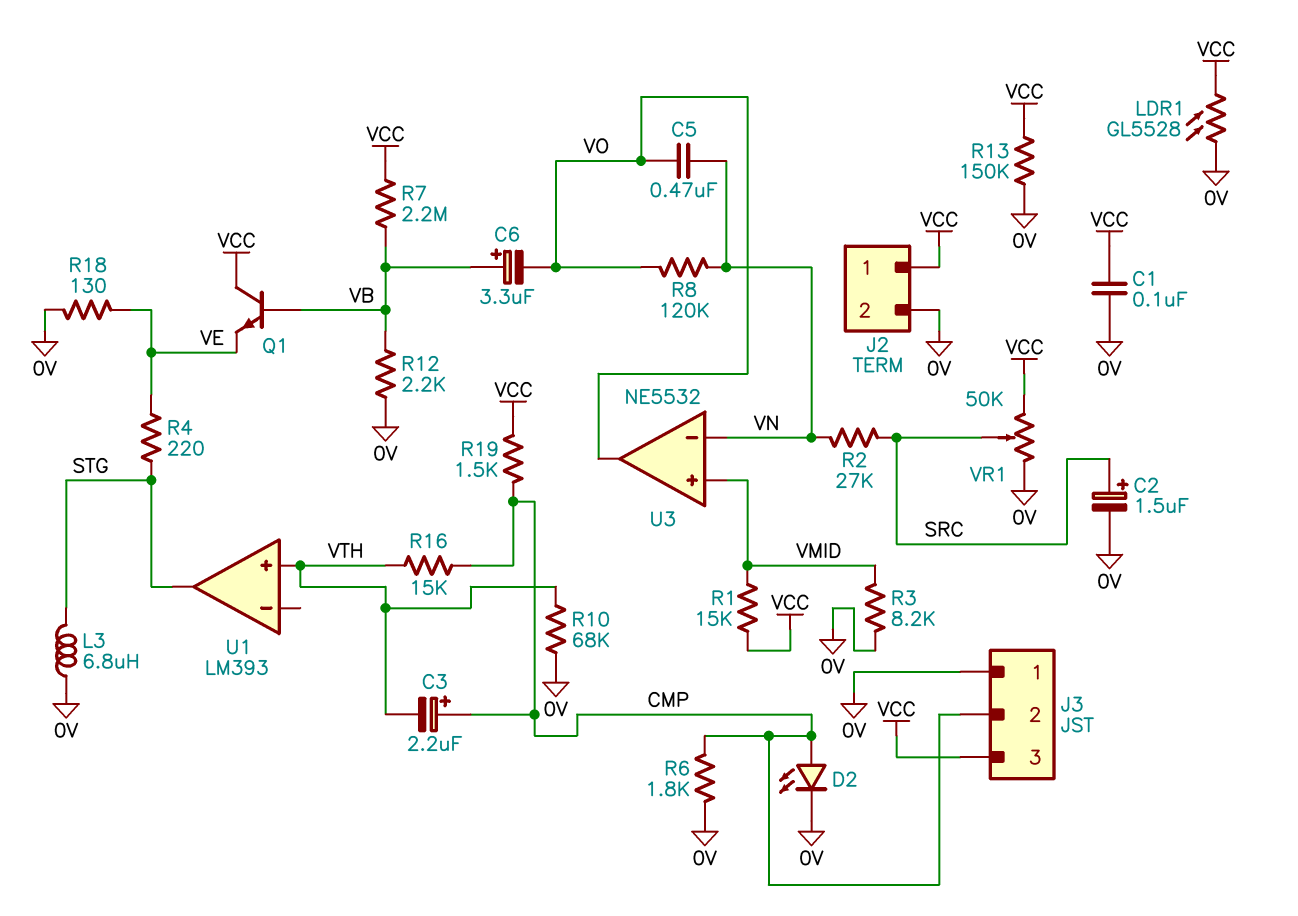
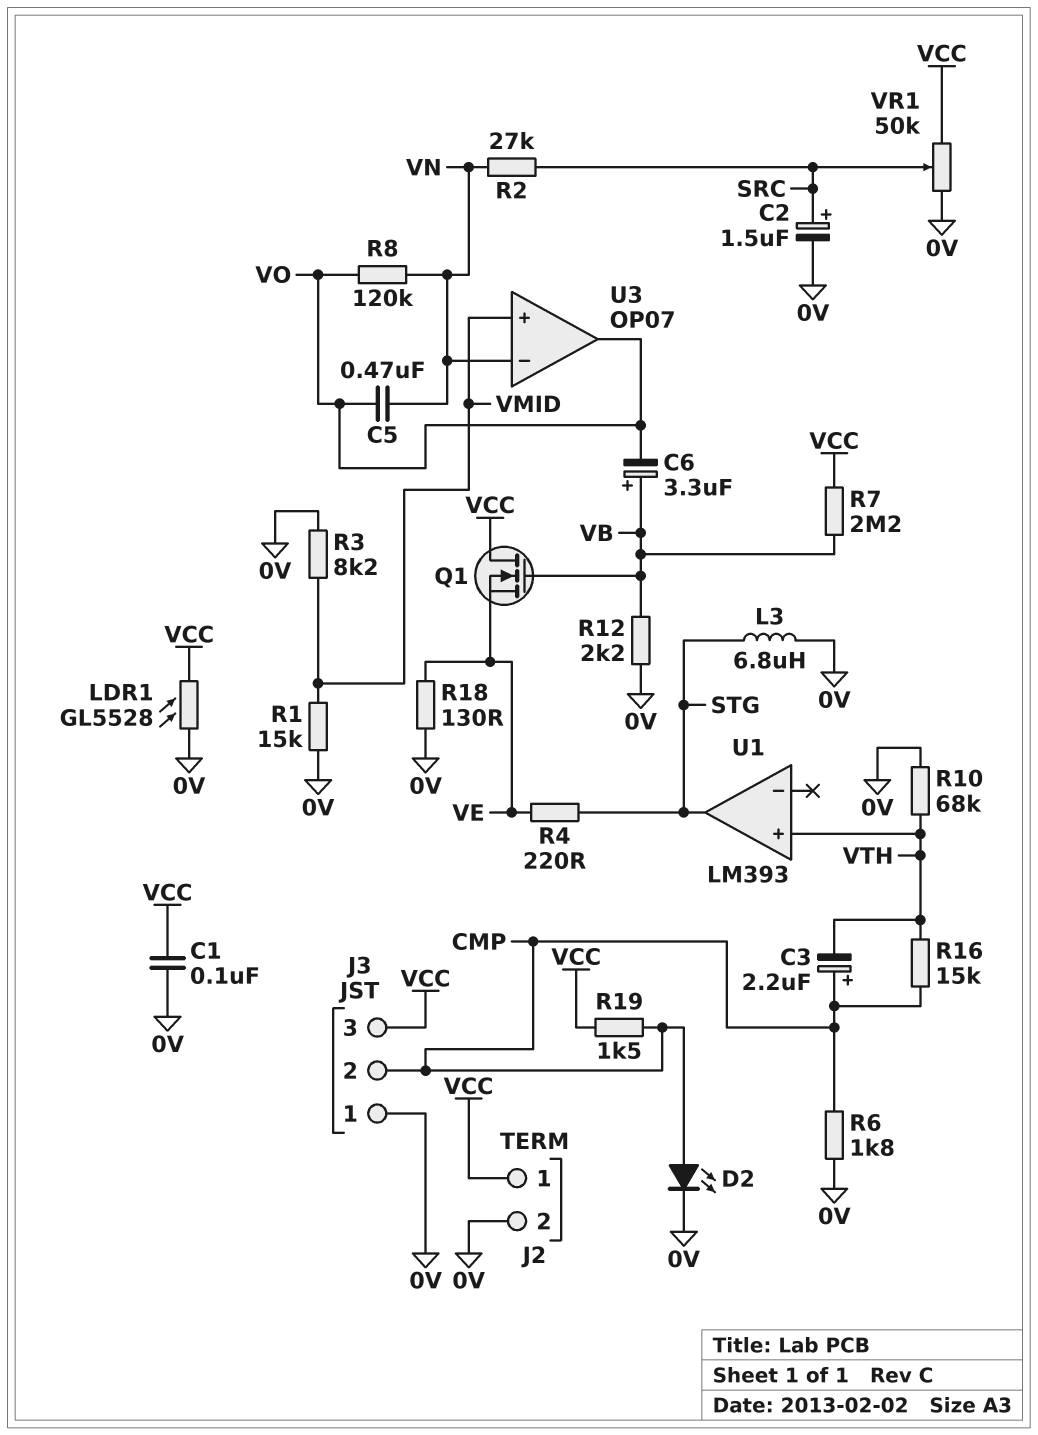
Q1: NPN (B VB, C VCC, E VE) -> NMOS (G VB, D VCC, S VE)
R1: 15k (VCC, VMID) -> 15k (0V, VMID)
R13: 150k (0V, VCC) -> none
U3: NE5532 -> OP07

